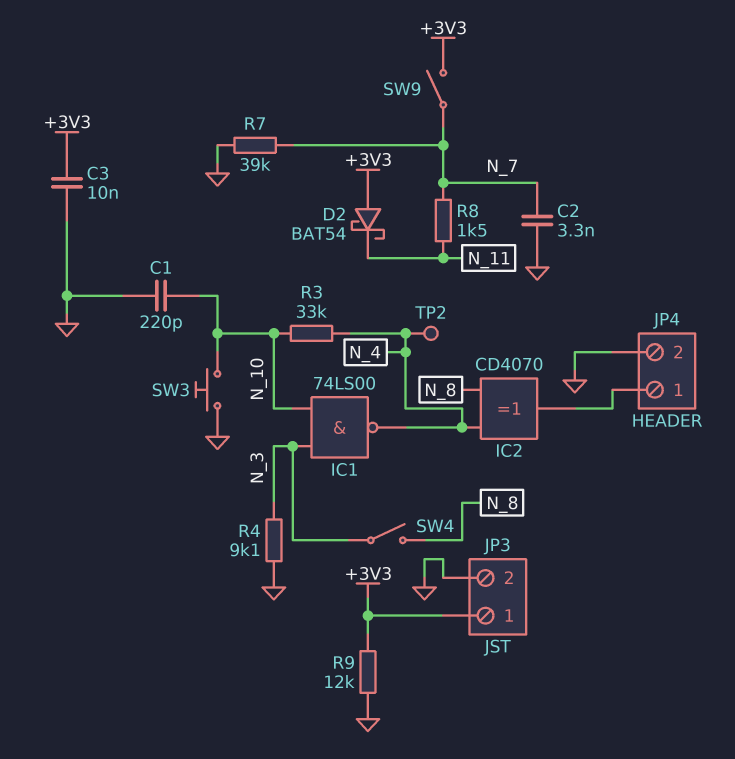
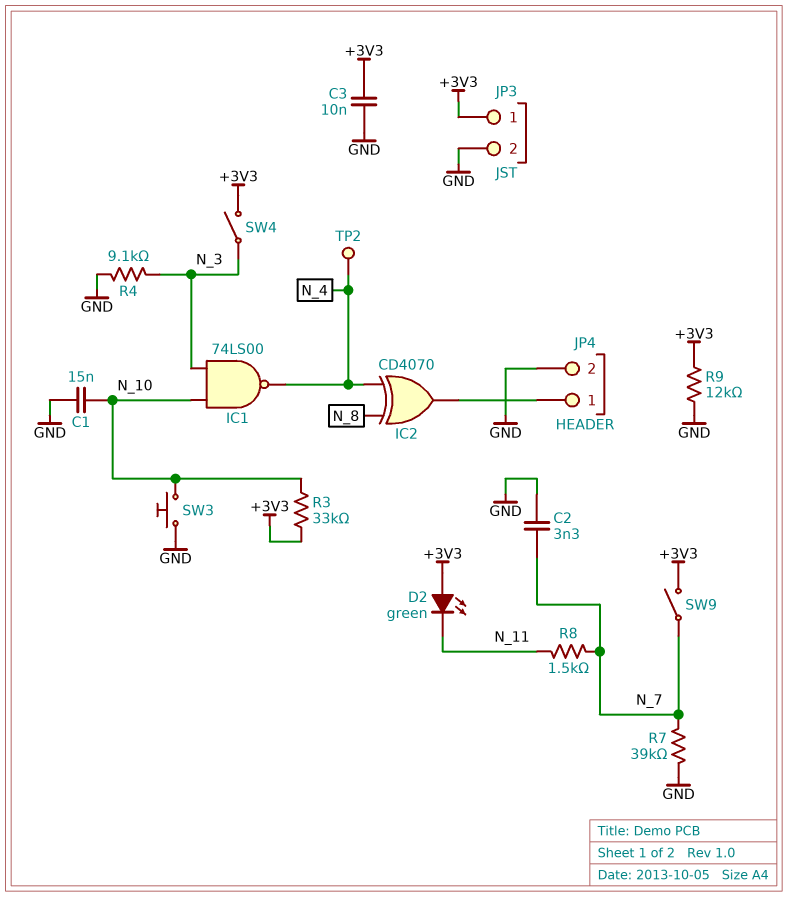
C1: 220pF (GND, N_10) -> 15nF (GND, N_10)
D2: schottky BAT54 (A +3V3, K N_11) -> LED green (A +3V3, K N_11)
R3: 33k (N_4, N_10) -> 33k (+3V3, N_10)
SW4: switch (N_3, N_8) -> switch (+3V3, N_3)

